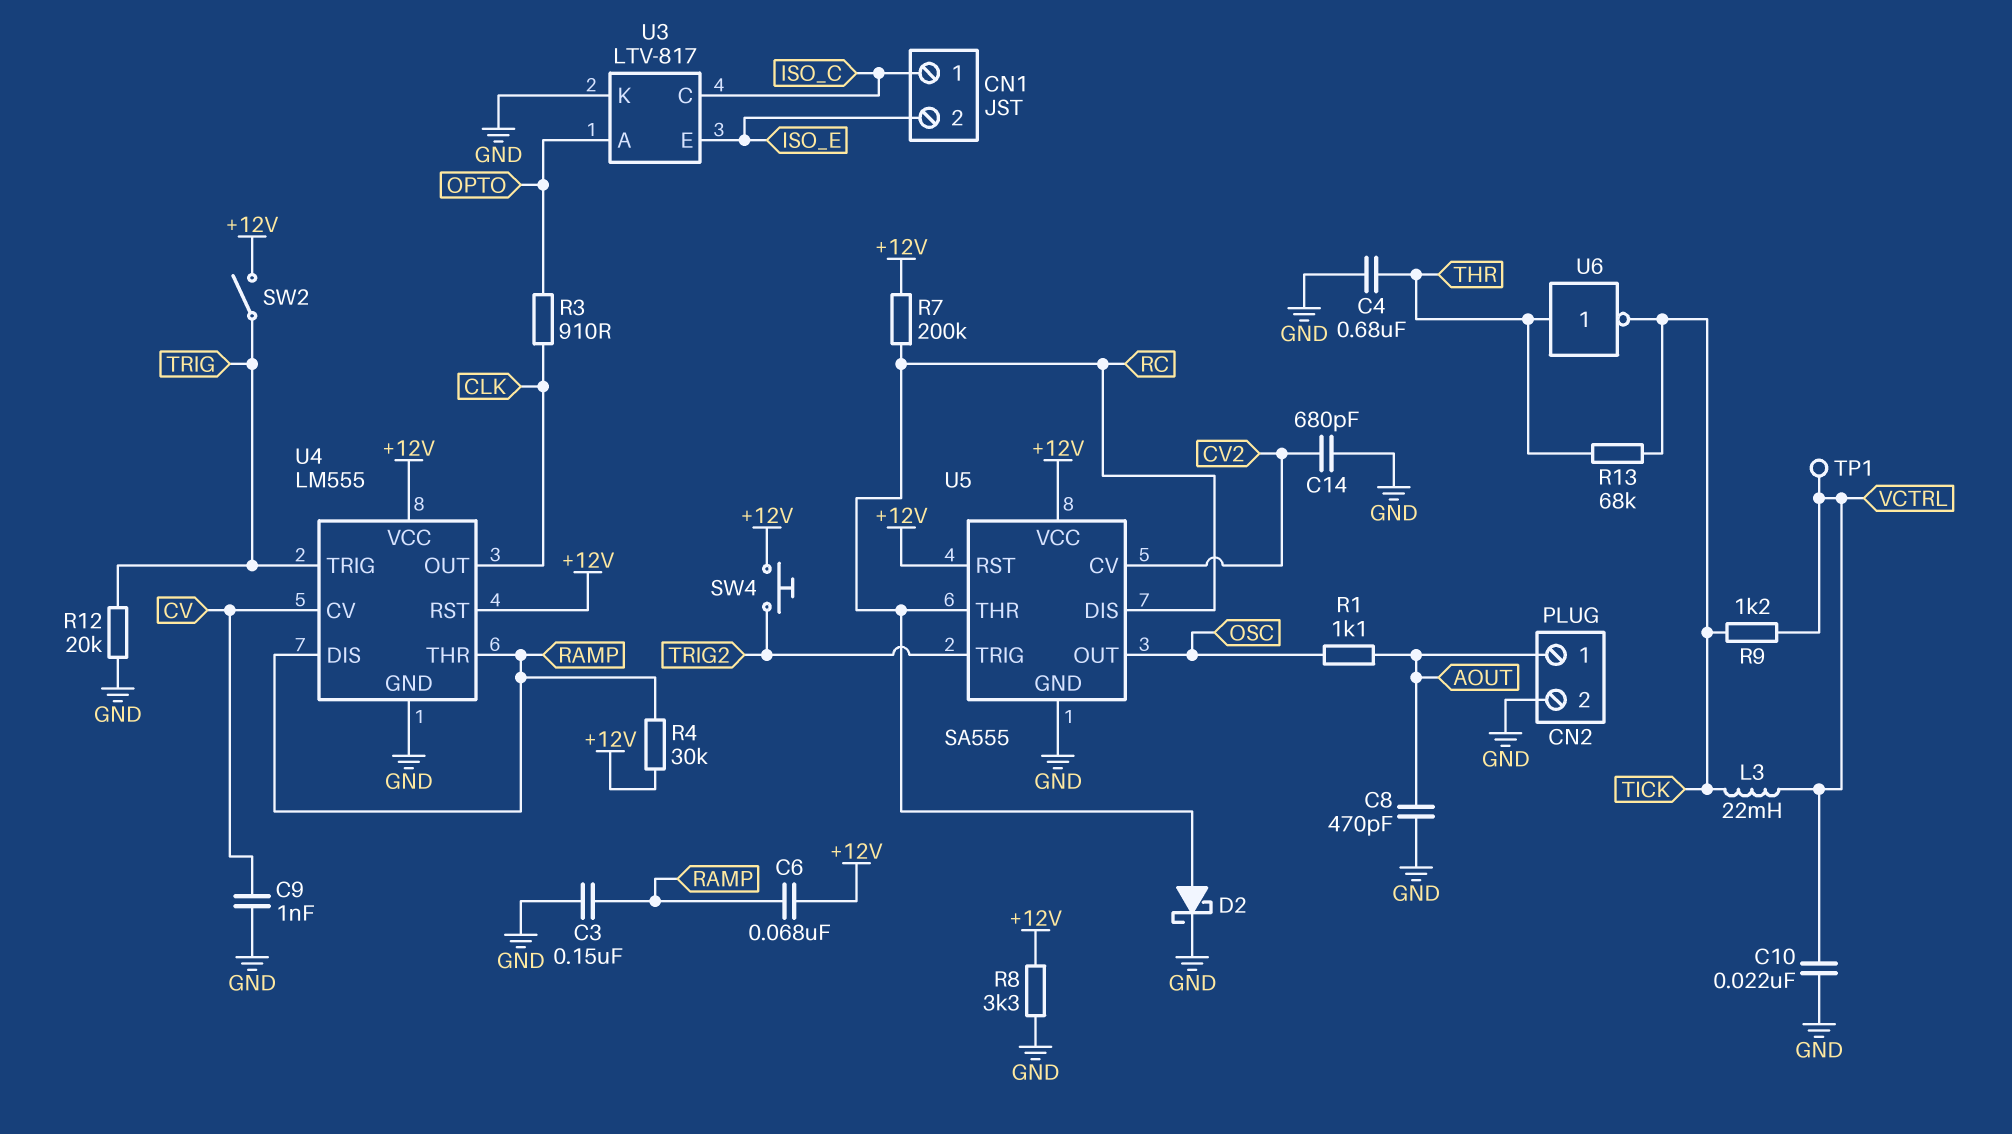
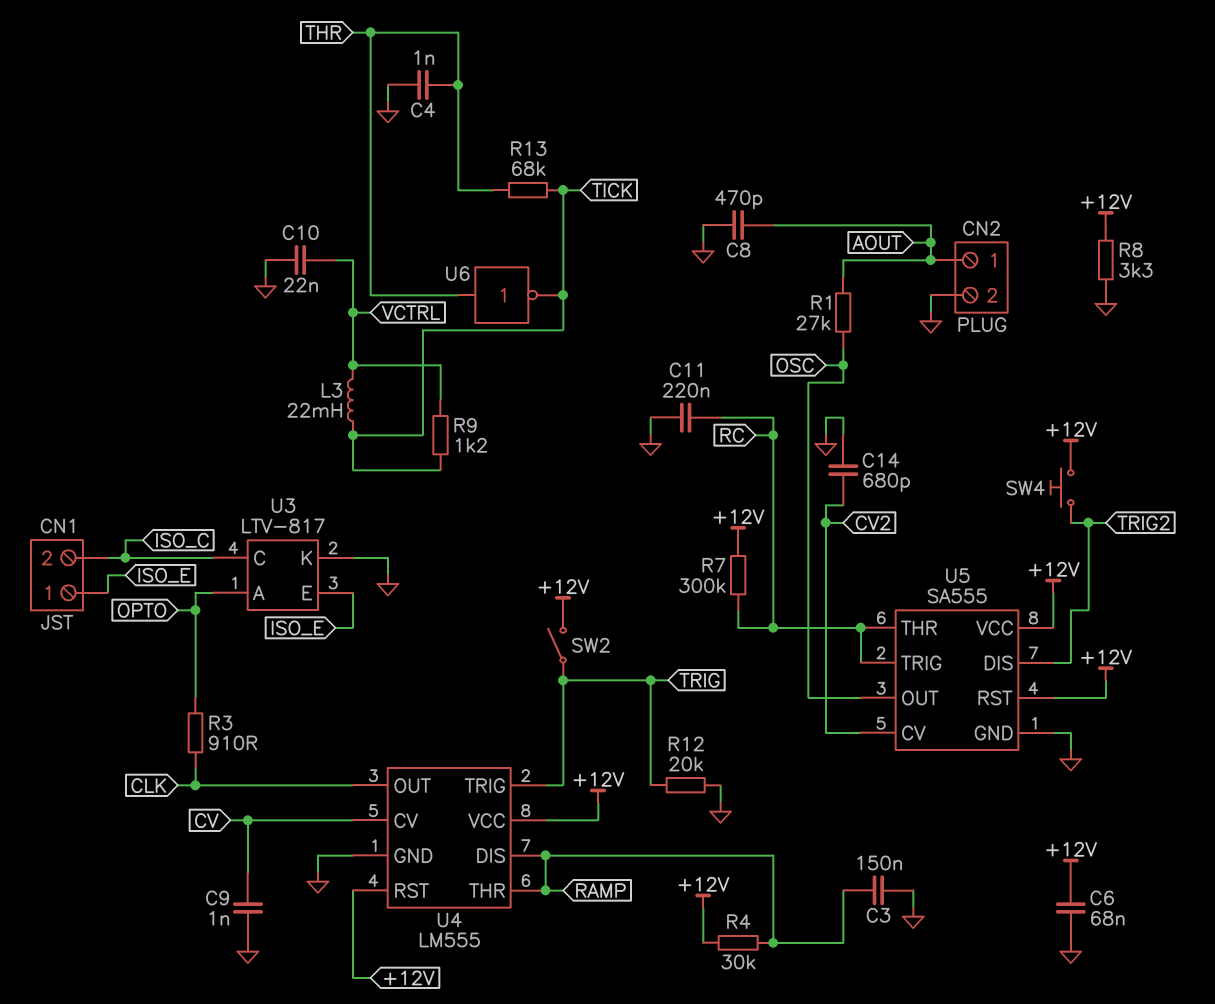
C4: 680nF (GND, THR) -> 1nF (GND, THR)
C6: 68nF (+12V, RAMP) -> 68nF (+12V, GND)
C11: none -> 220nF (GND, RC)
CN1 pin 1: ISO_C -> ISO_E
CN1 pin 2: ISO_E -> ISO_C
D2: schottky (A RC, K GND) -> none
R1: 1.1k (AOUT, OSC) -> 27k (AOUT, OSC)
R7: 200k (+12V, RC) -> 300k (+12V, RC)
TP1: test point (VCTRL) -> none
U5 pin DIS: RC -> TRIG2
U5 pin TRIG: TRIG2 -> RC

